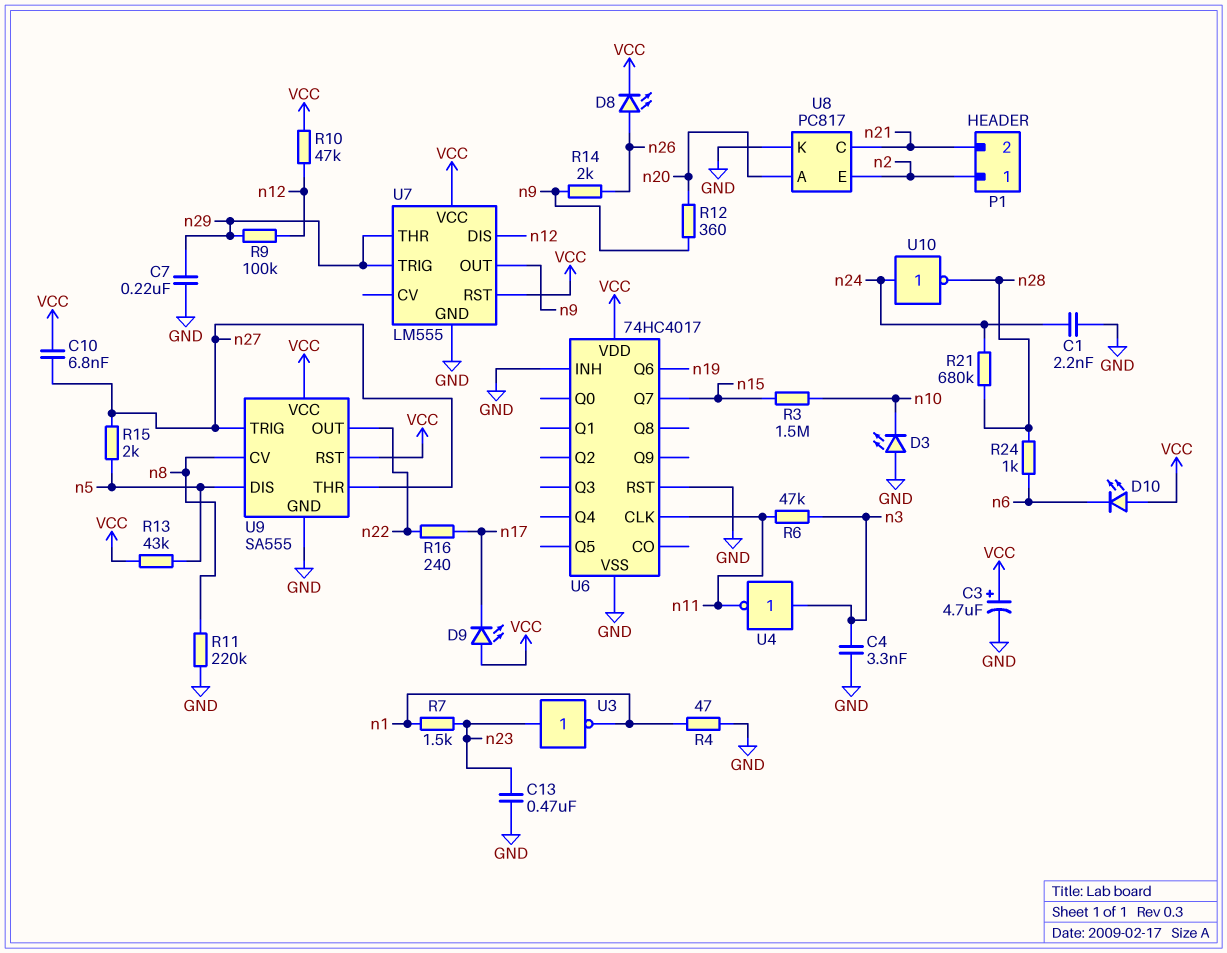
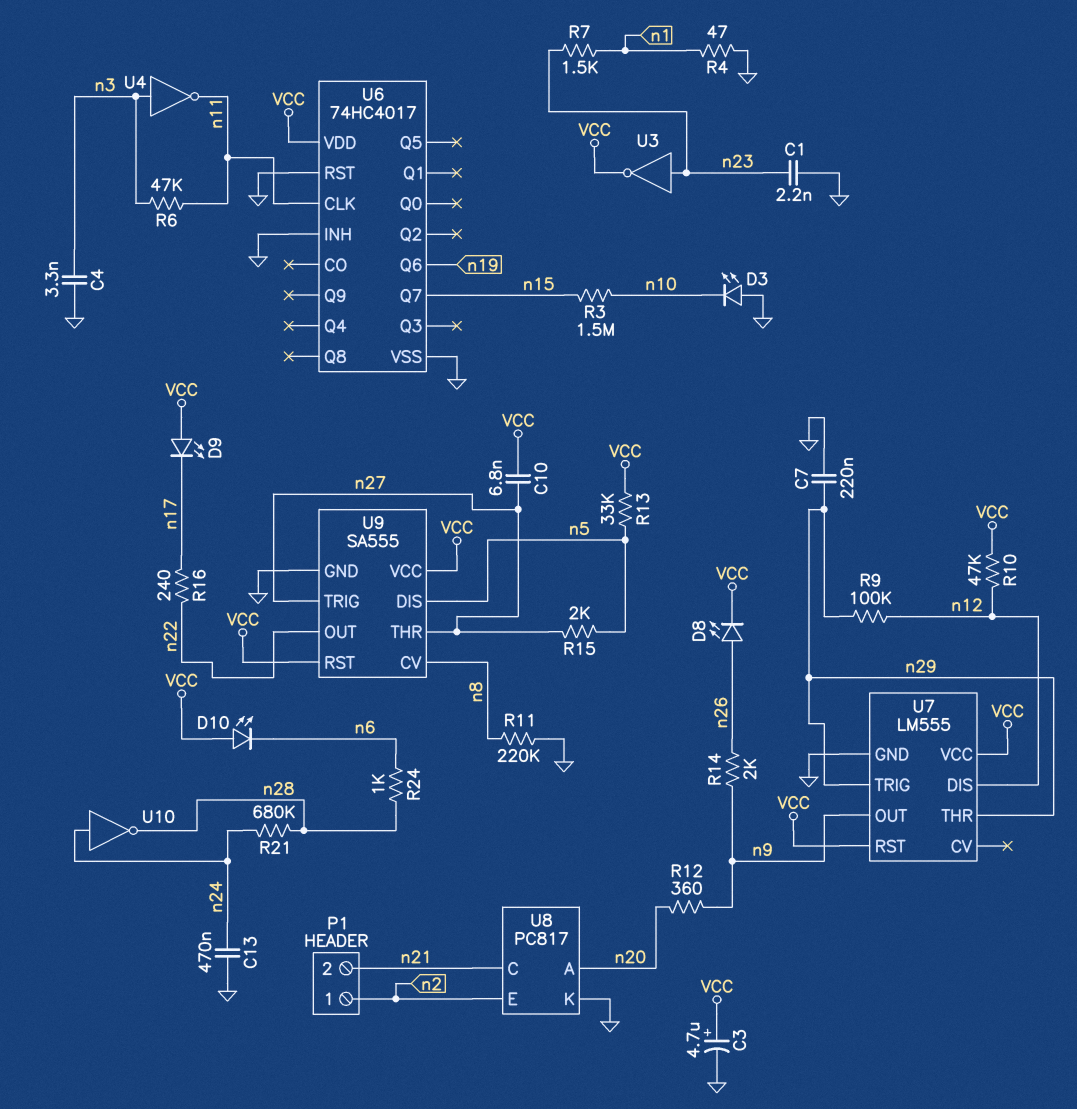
C1: 2.2nF (GND, n24) -> 2.2nF (GND, n23)
C13: 470nF (GND, n23) -> 470nF (GND, n24)
R13: 43k (VCC, n5) -> 33k (VCC, n5)
U3: NOT (in n23, out n1) -> NOT (in n23, out VCC)

